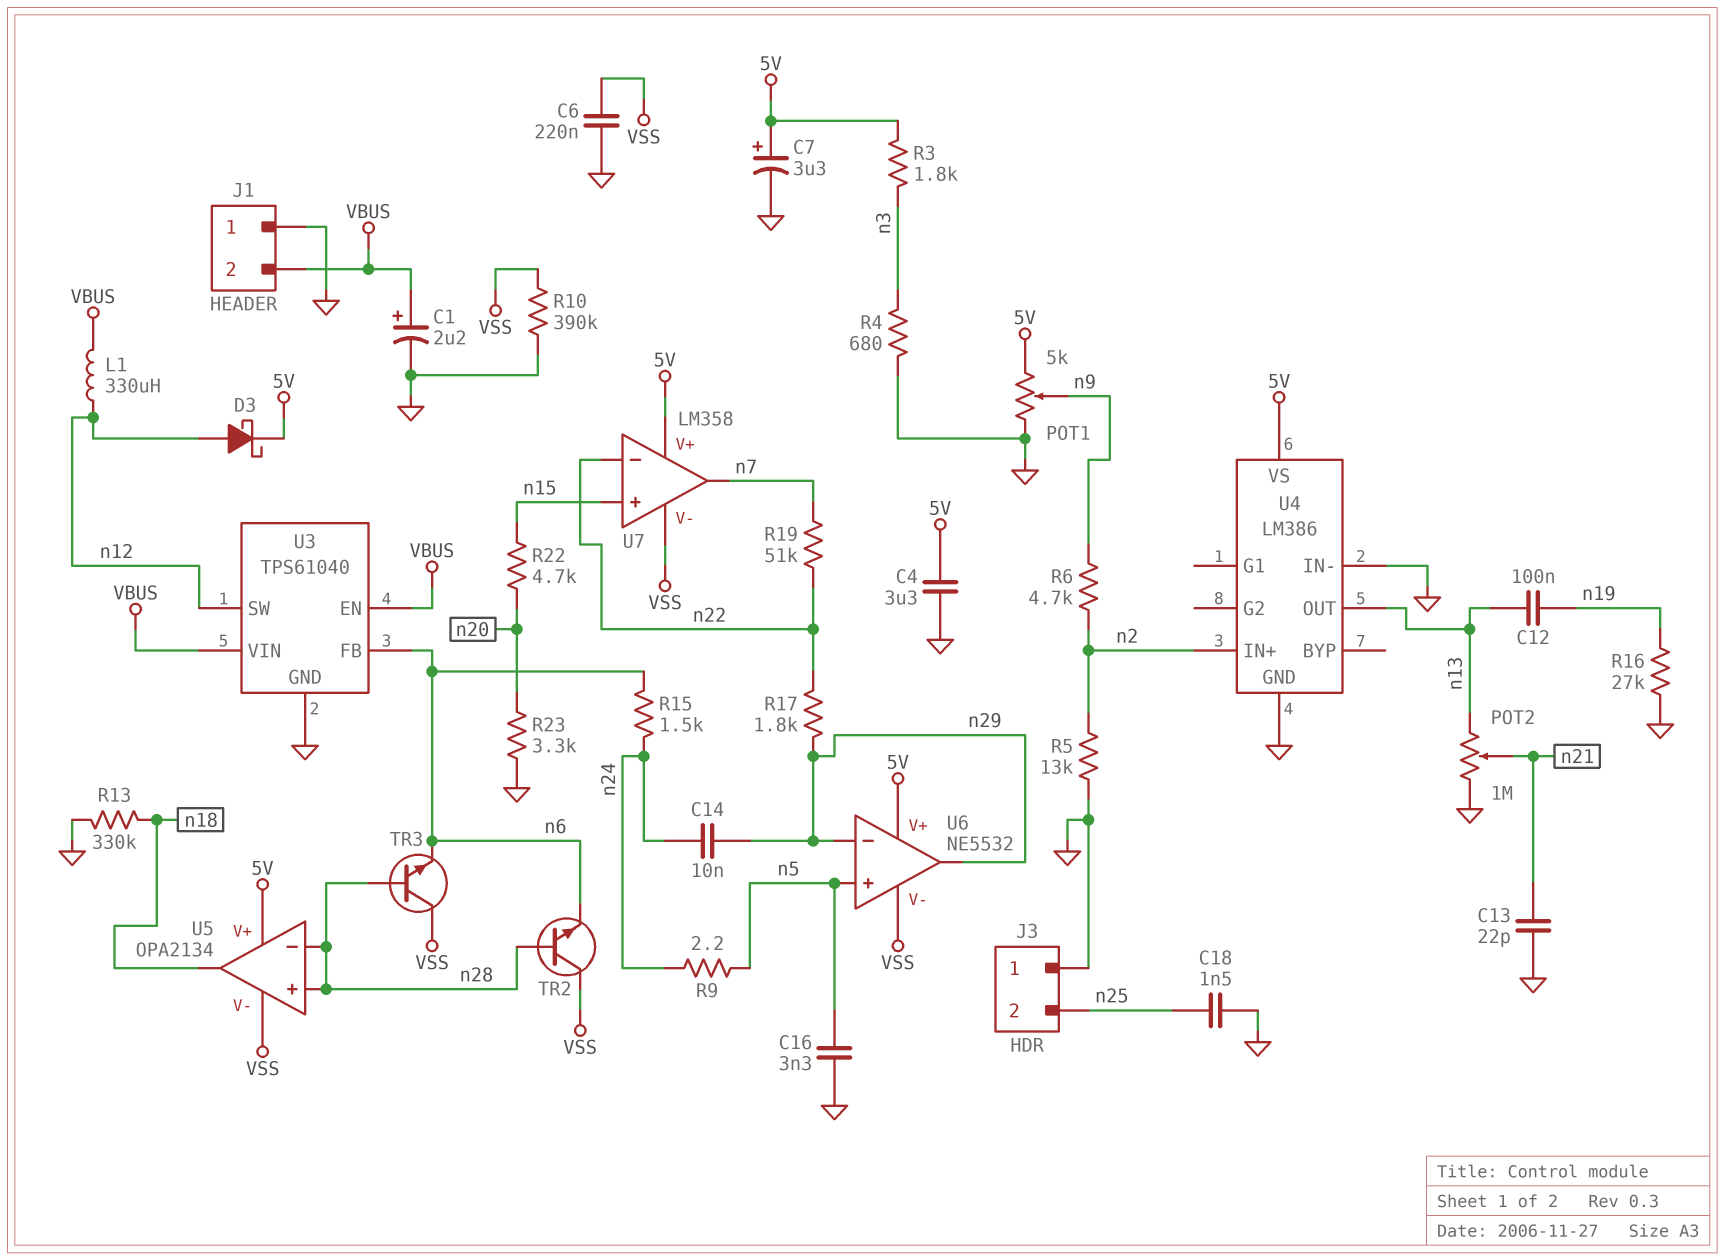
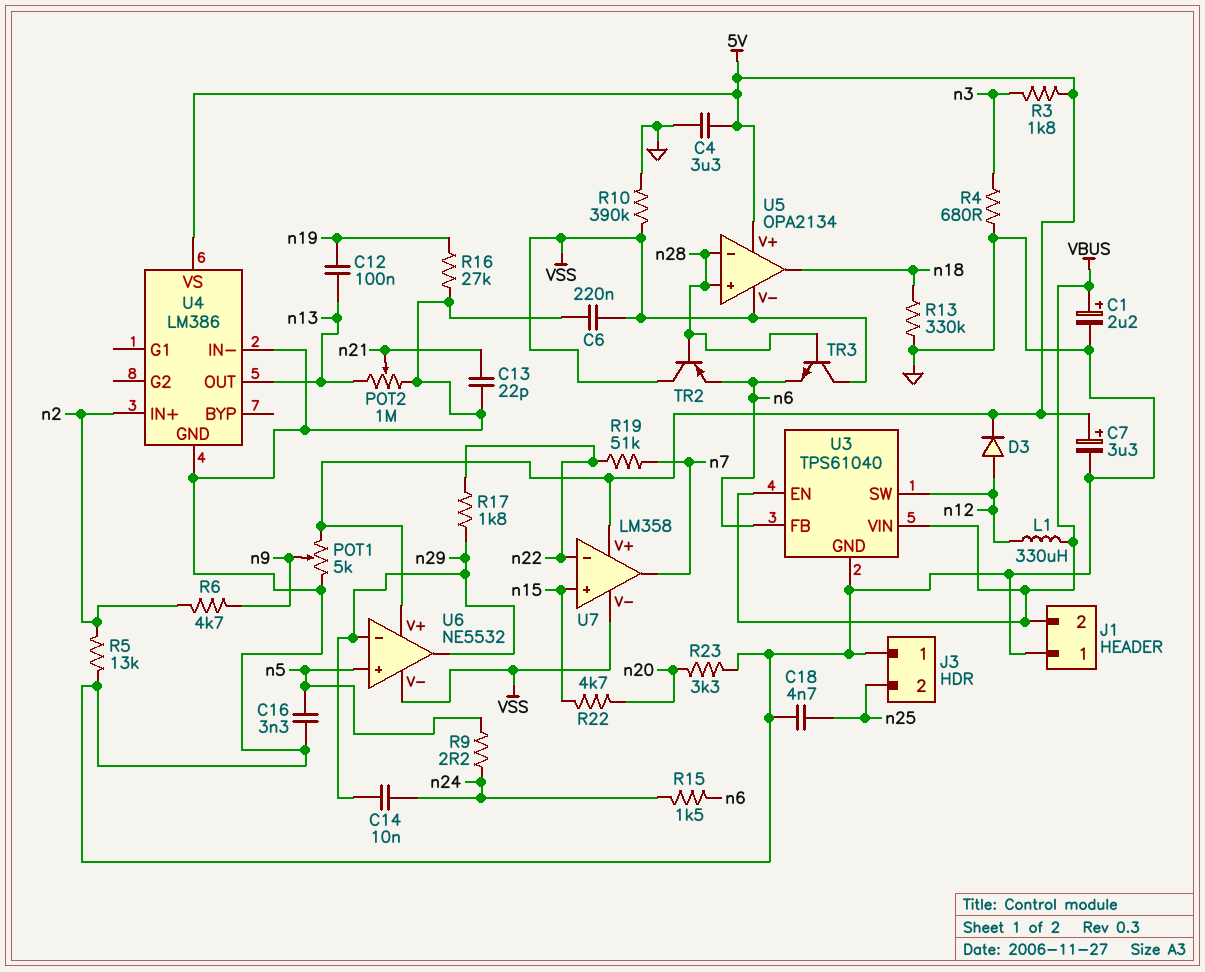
C18: 1.5nF (GND, n25) -> 4.7nF (GND, n25)
D3: schottky (A n12, K 5V) -> diode (A n12, K 5V)
TR2: NPN (B n28, C VSS, E n6) -> PNP (B n28, C VSS, E n6)

